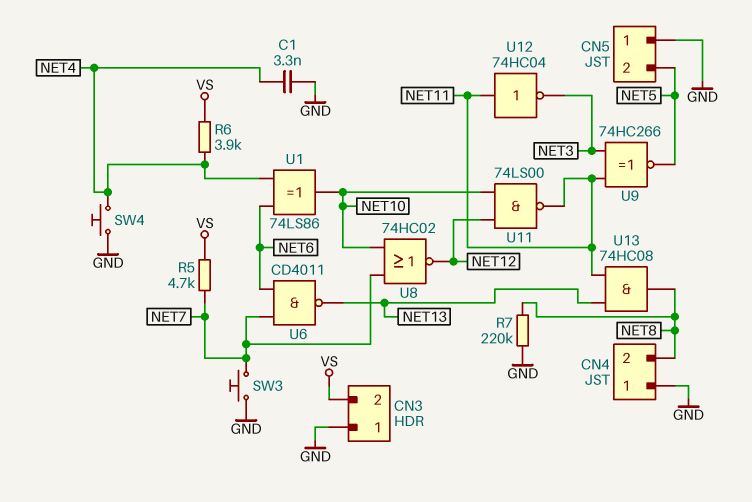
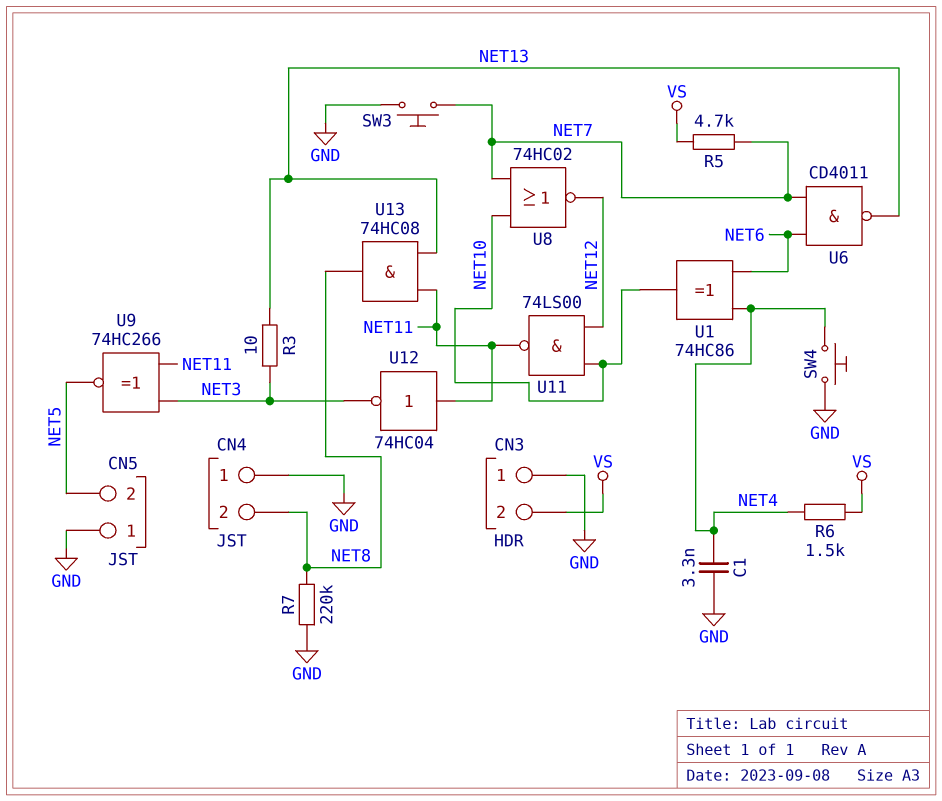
R3: none -> 10 (NET3, NET13)
R6: 3.9k (NET4, VS) -> 1.5k (NET4, VS)
U1: XOR 74LS86 (in NET4, in NET6, out NET10) -> XOR 74HC86 (in NET4, in NET6, out NET10)

